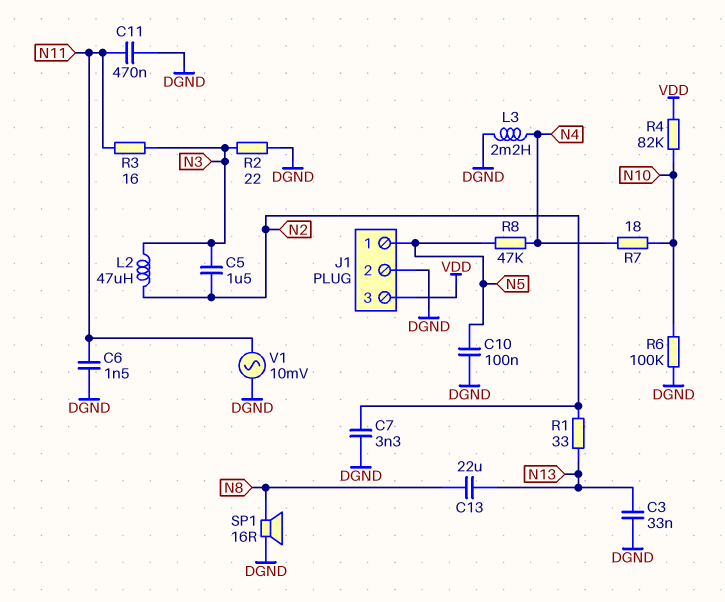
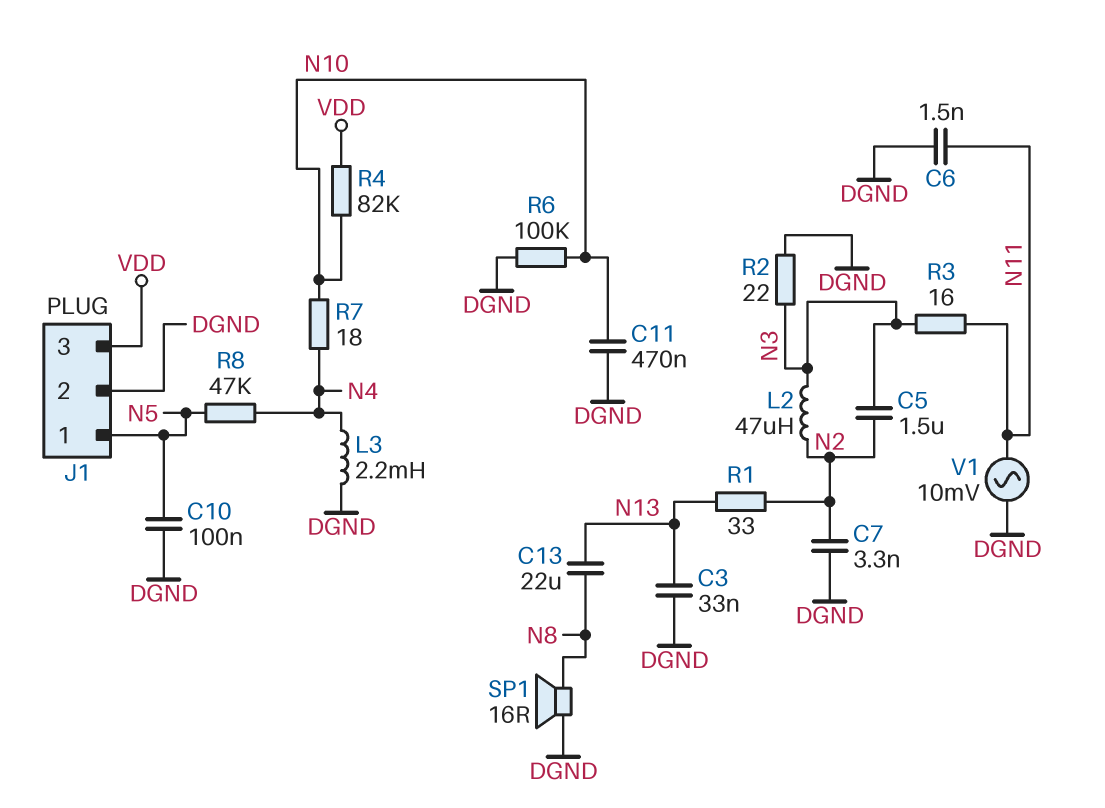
C11: 470nF (DGND, N11) -> 470nF (DGND, N10)

